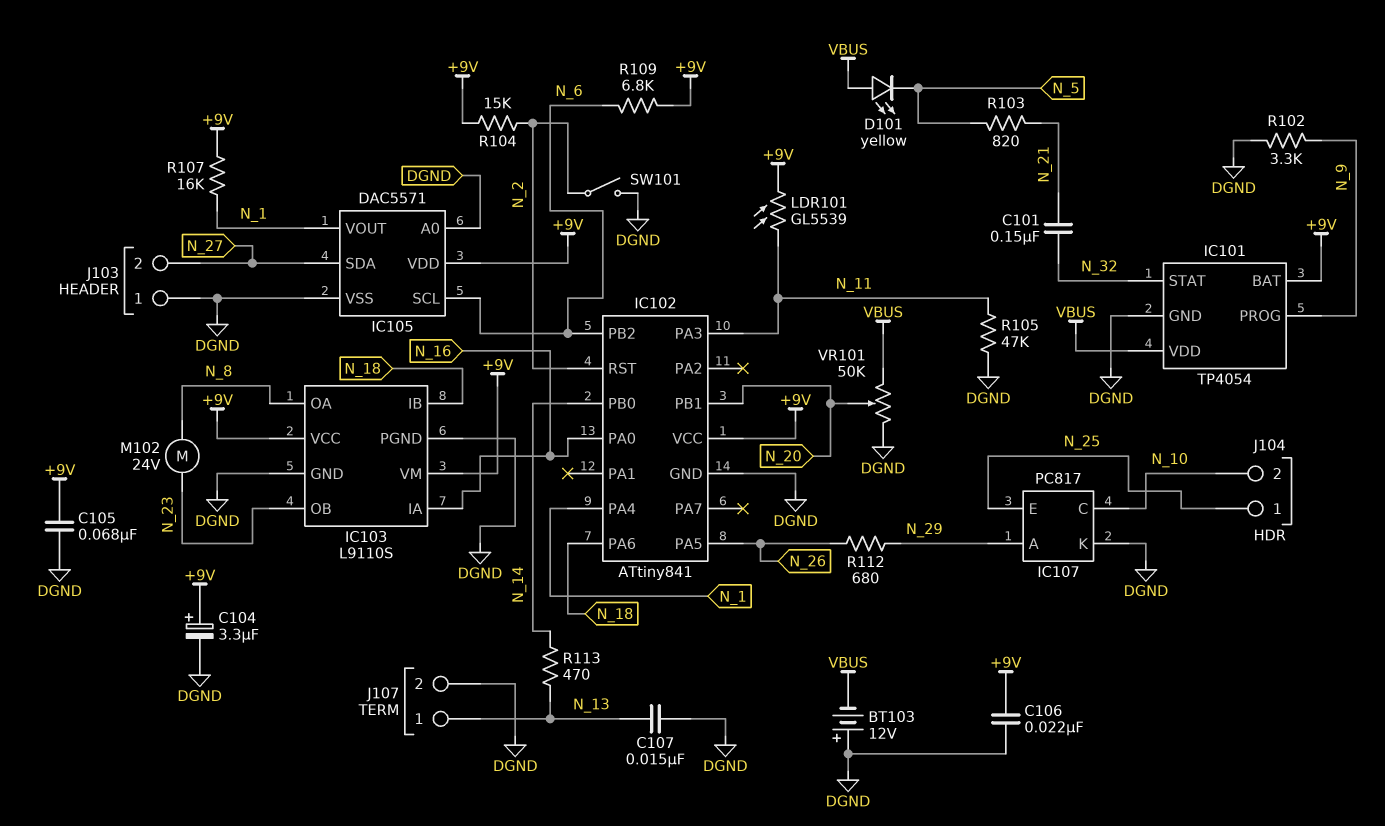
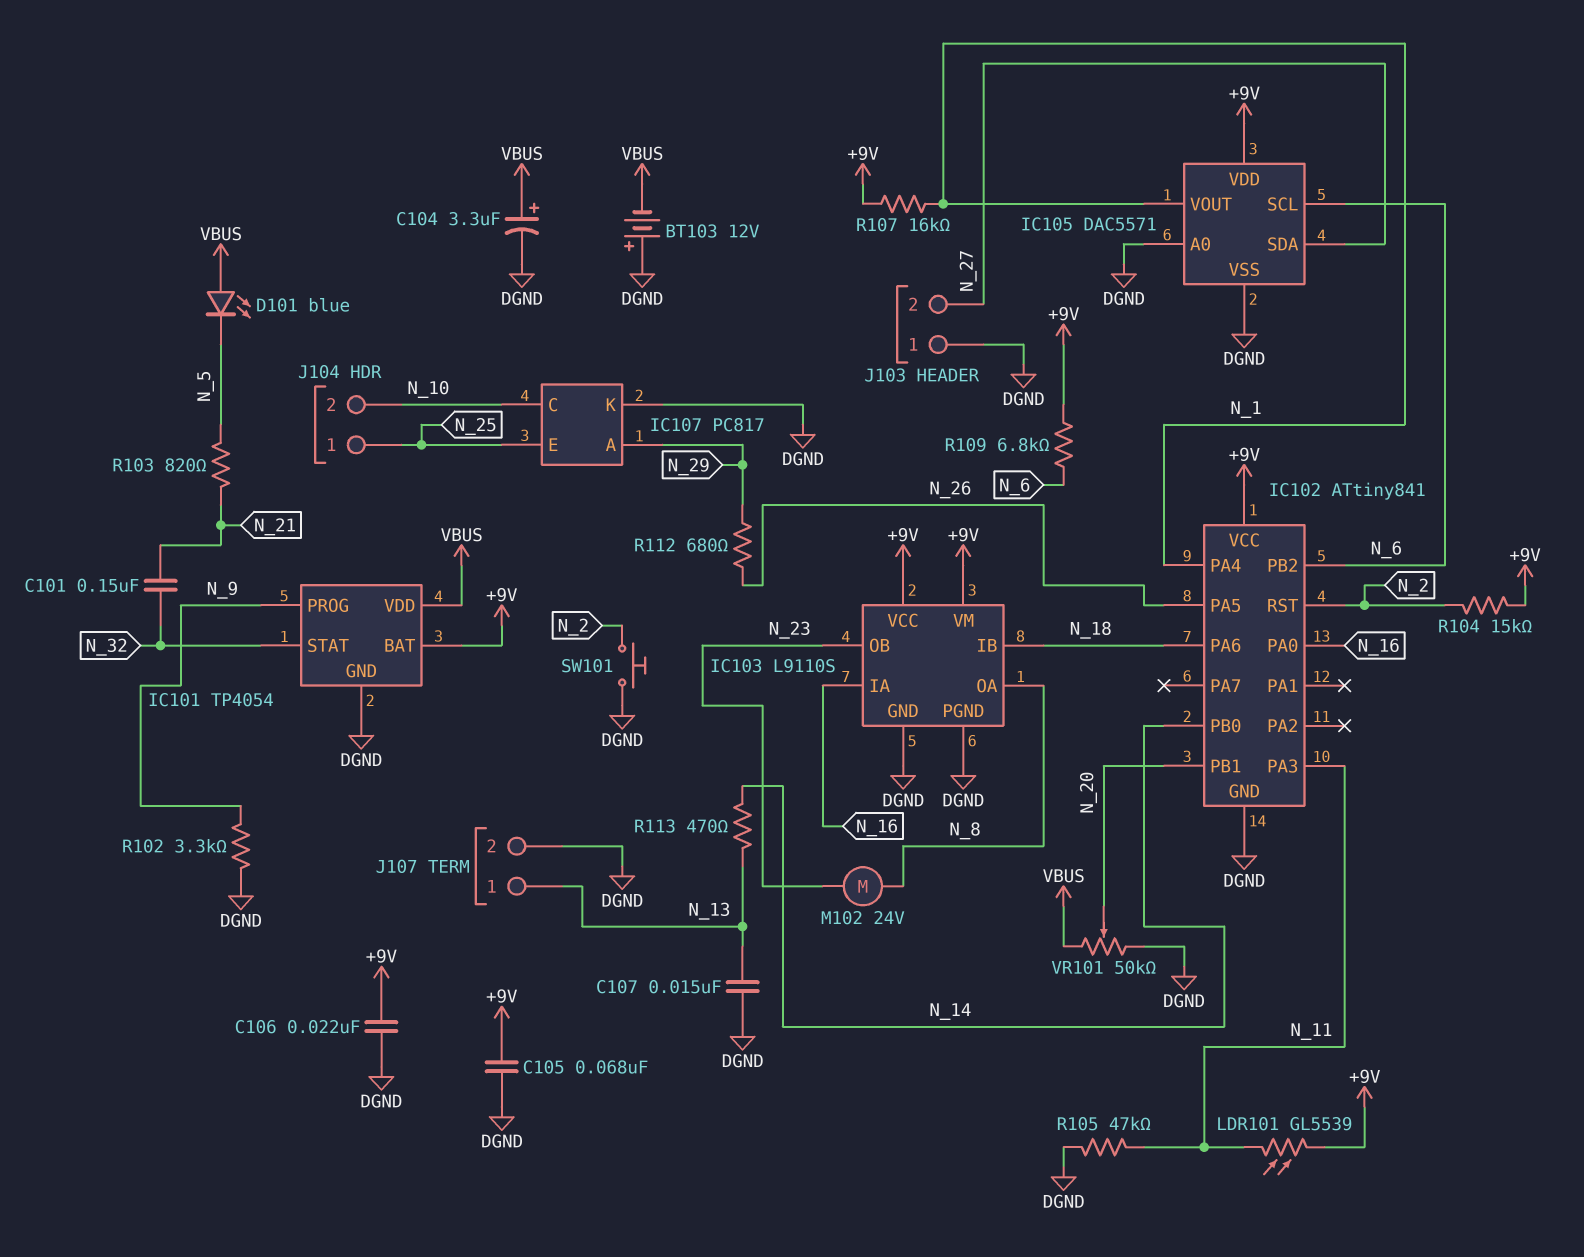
C104: 3.3uF (plus +9V, minus DGND) -> 3.3uF (plus VBUS, minus DGND)
D101: LED yellow (A VBUS, K N_5) -> LED blue (A VBUS, K N_5)
SW101: switch (DGND, N_2) -> button (DGND, N_2)

